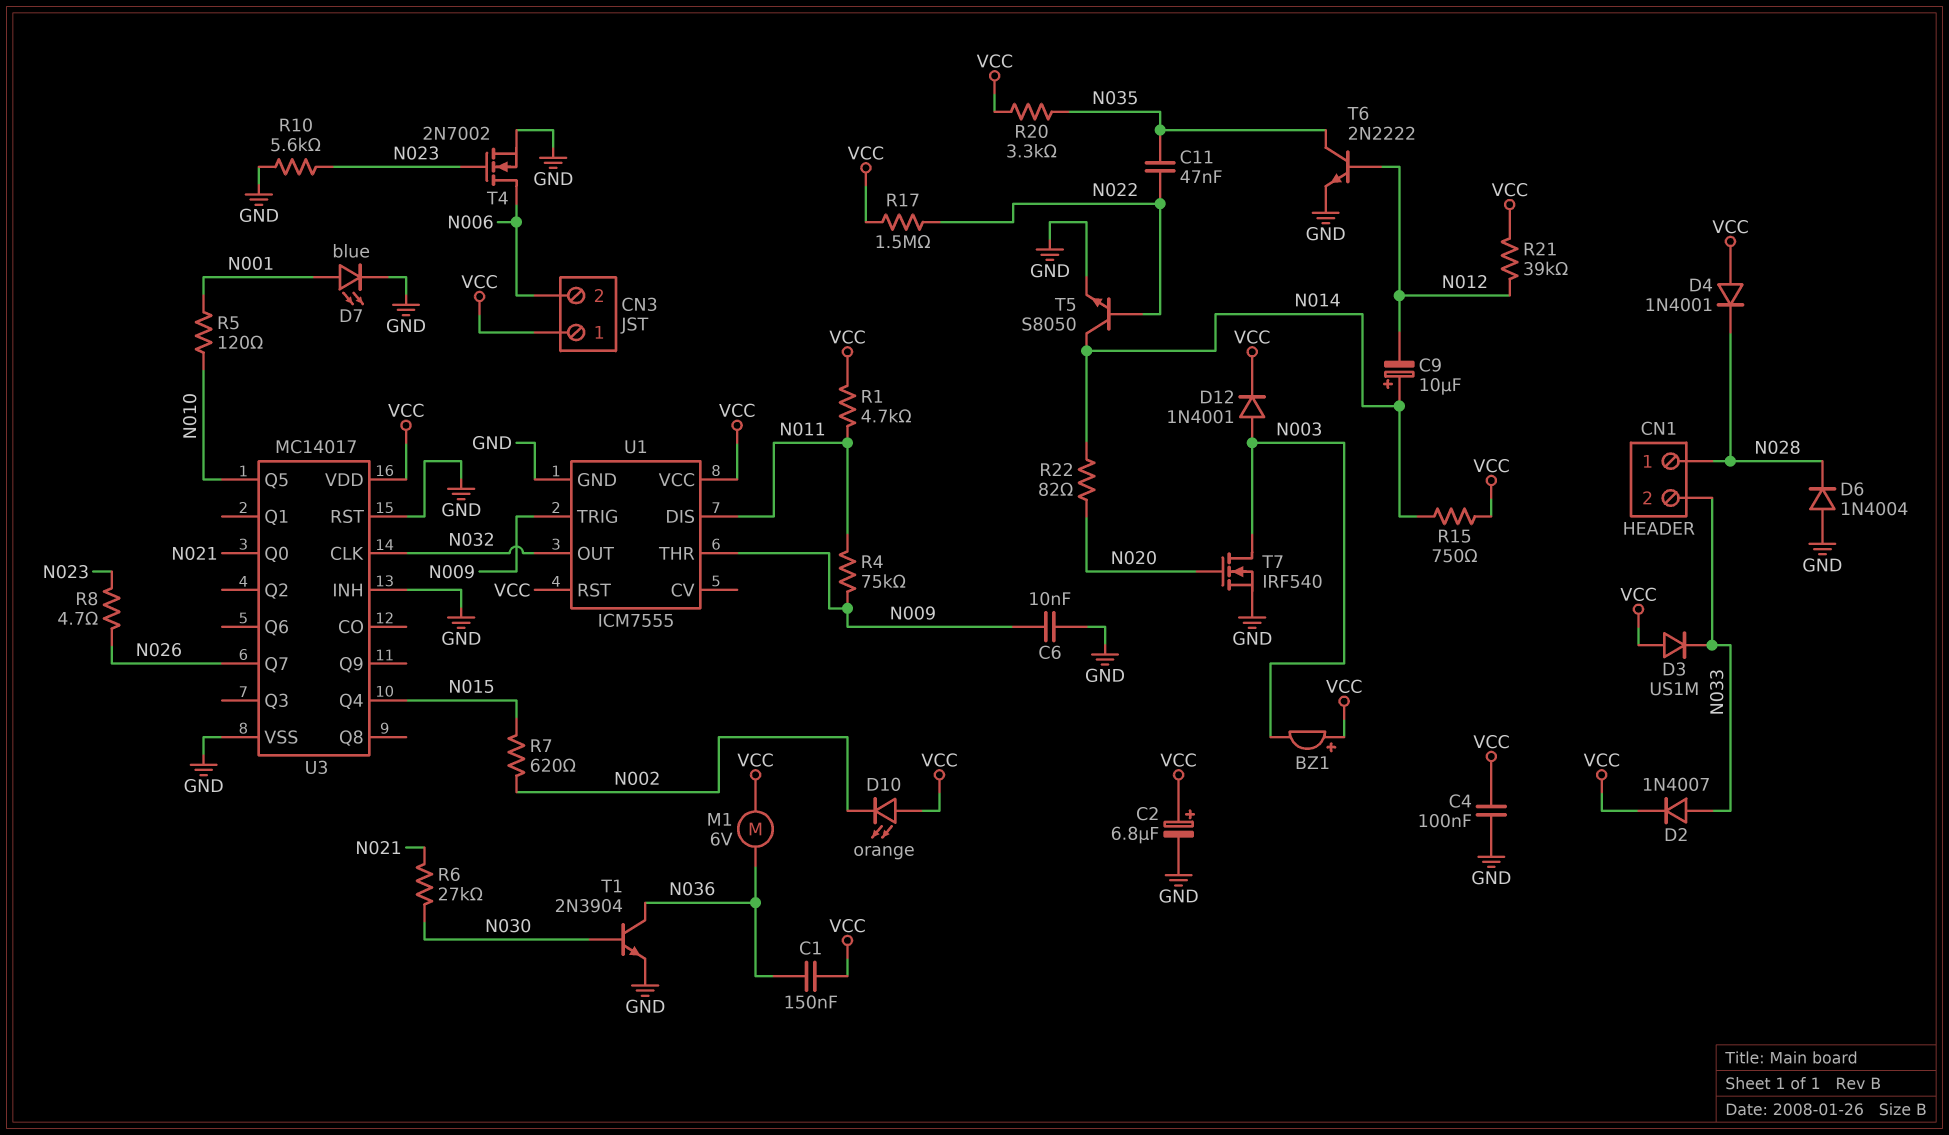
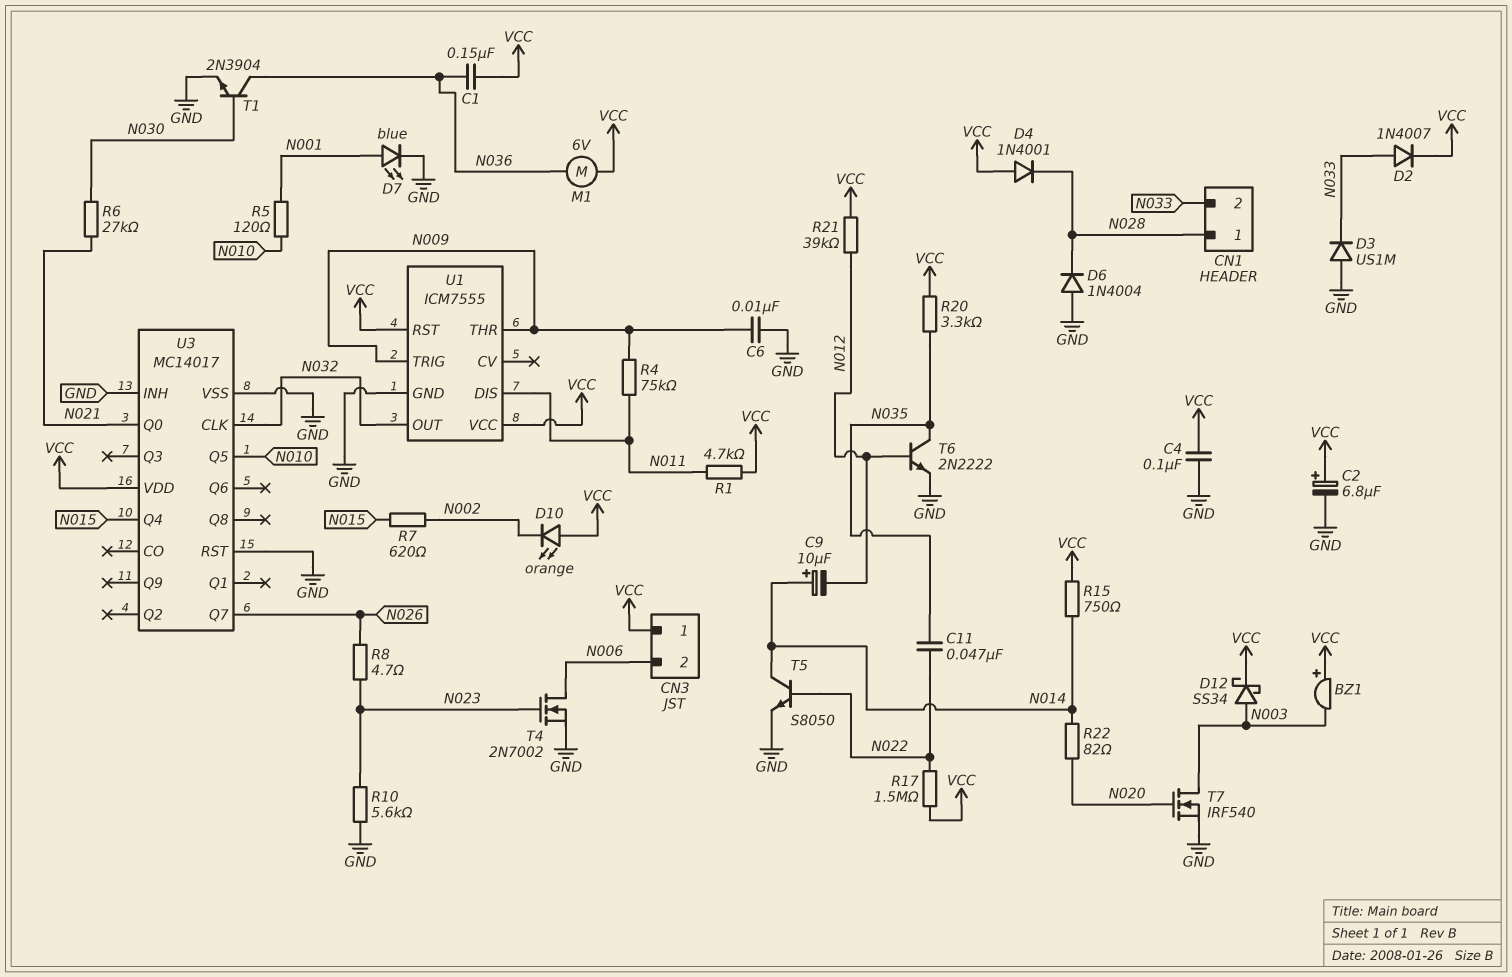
D3: diode US1M (A VCC, K N033) -> diode US1M (A GND, K N033)
D12: diode 1N4001 (A N003, K VCC) -> schottky SS34 (A N003, K VCC)

